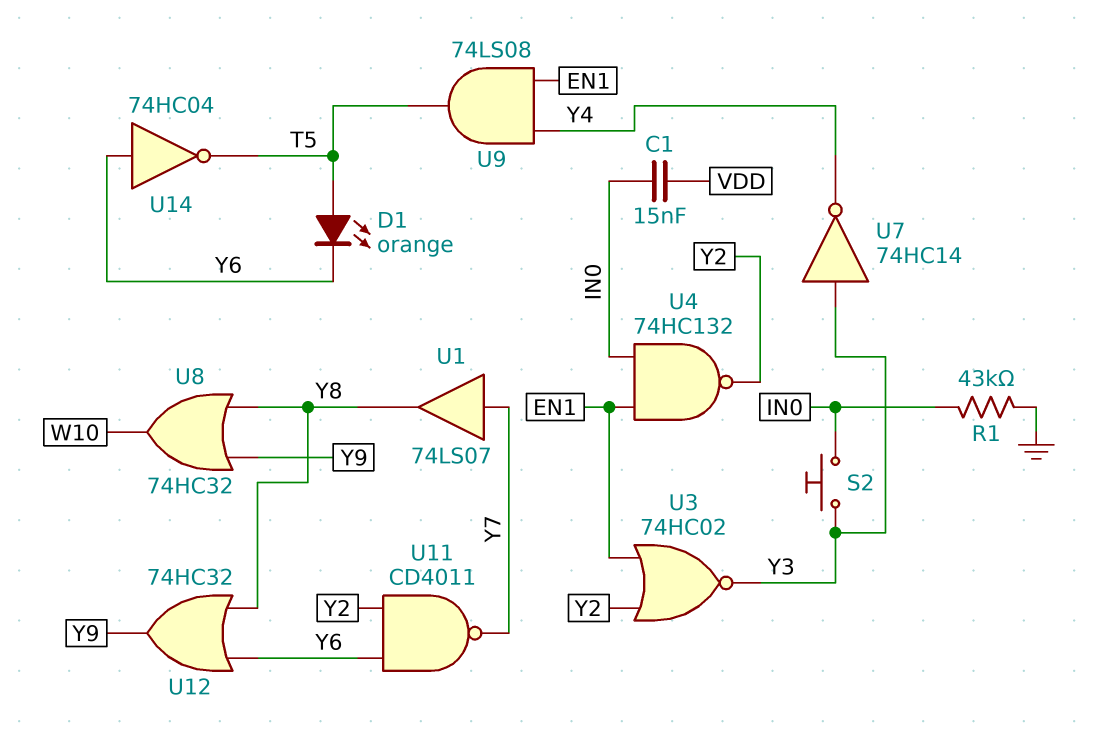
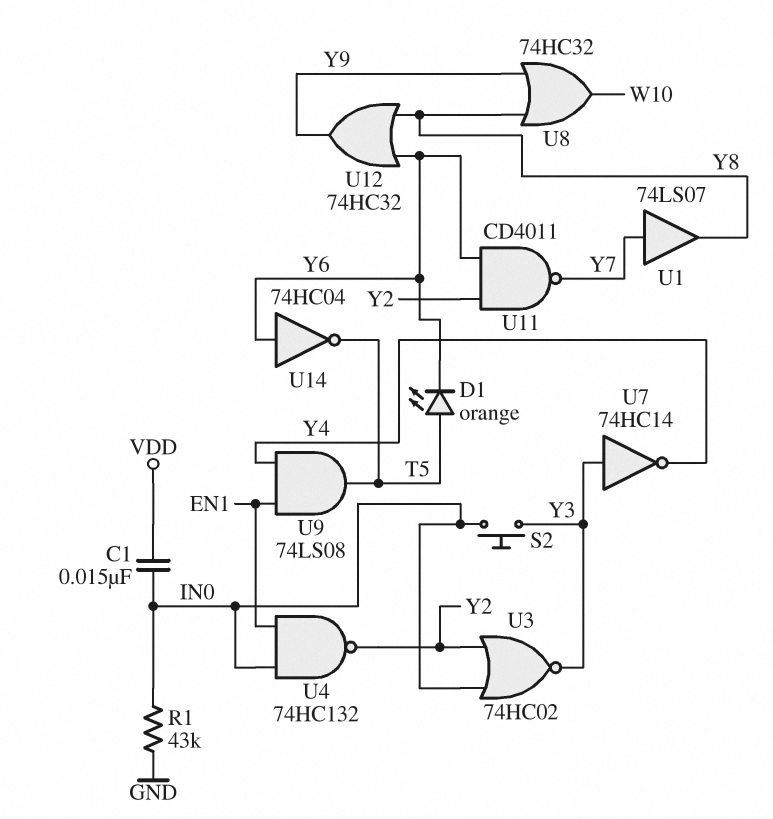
U3: NOR 74HC02 (in EN1, in Y2, out Y3) -> NOR 74HC02 (in IN0, in Y2, out Y3)

